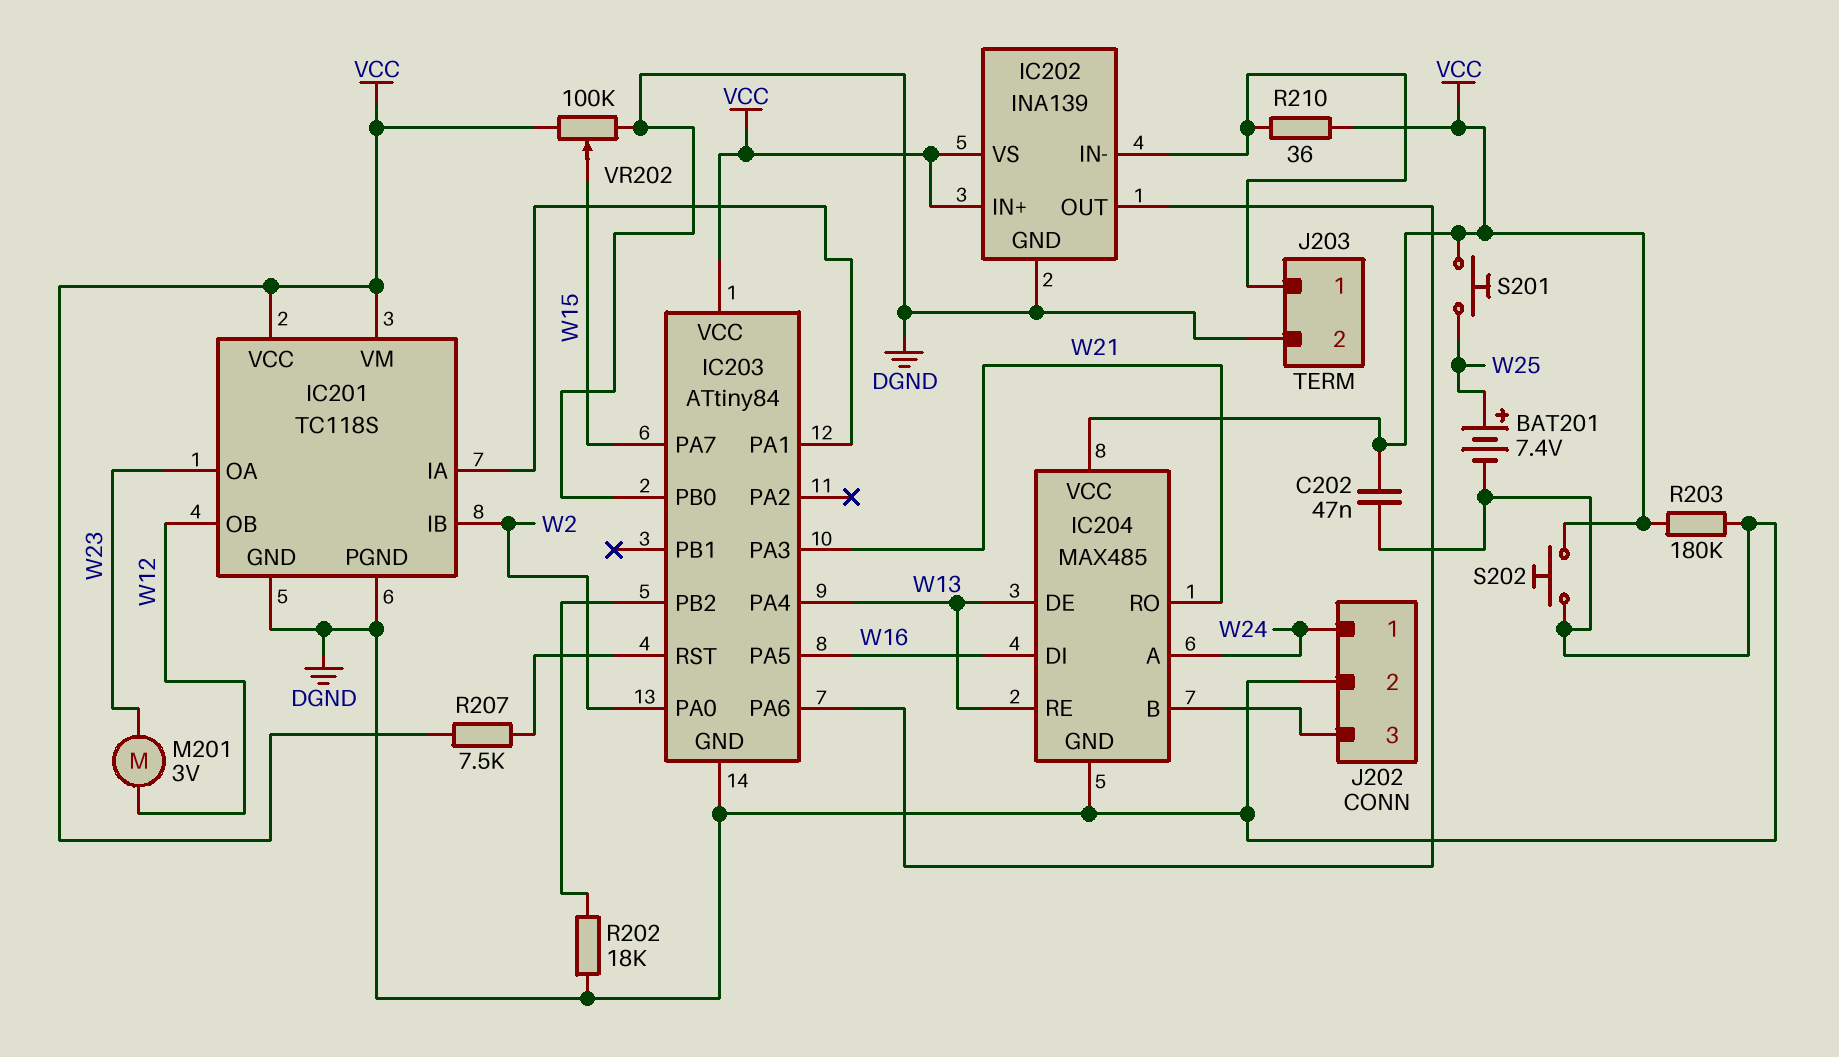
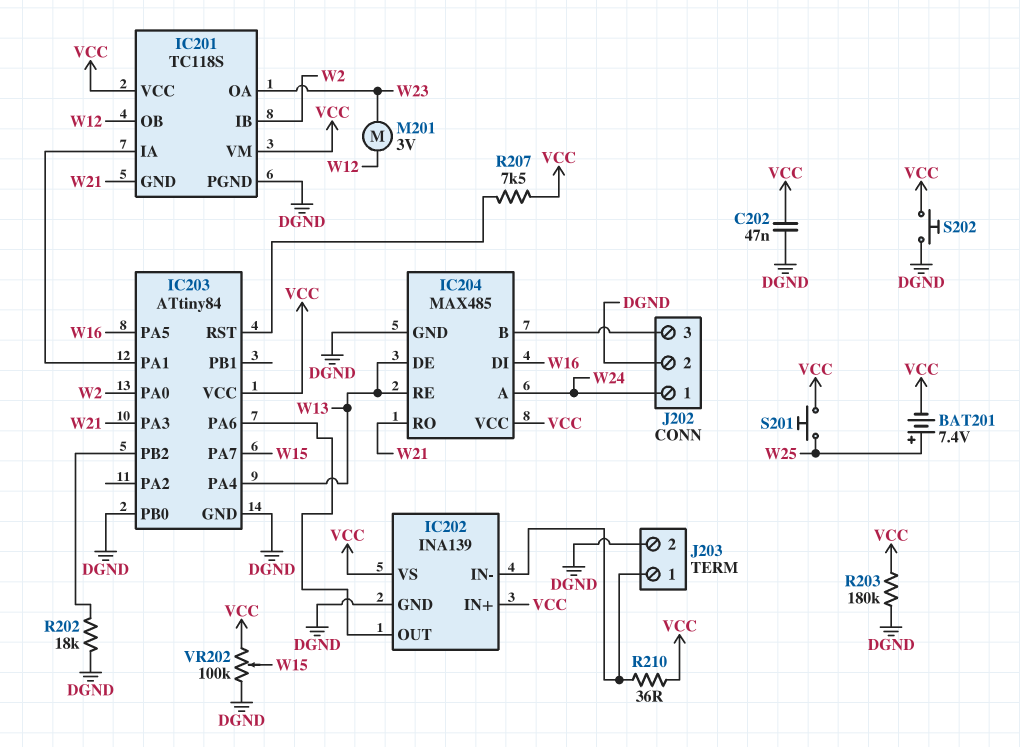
BAT201: 7.4V (plus W25, minus DGND) -> 7.4V (plus W25, minus VCC)
IC201 pin GND: DGND -> W21

